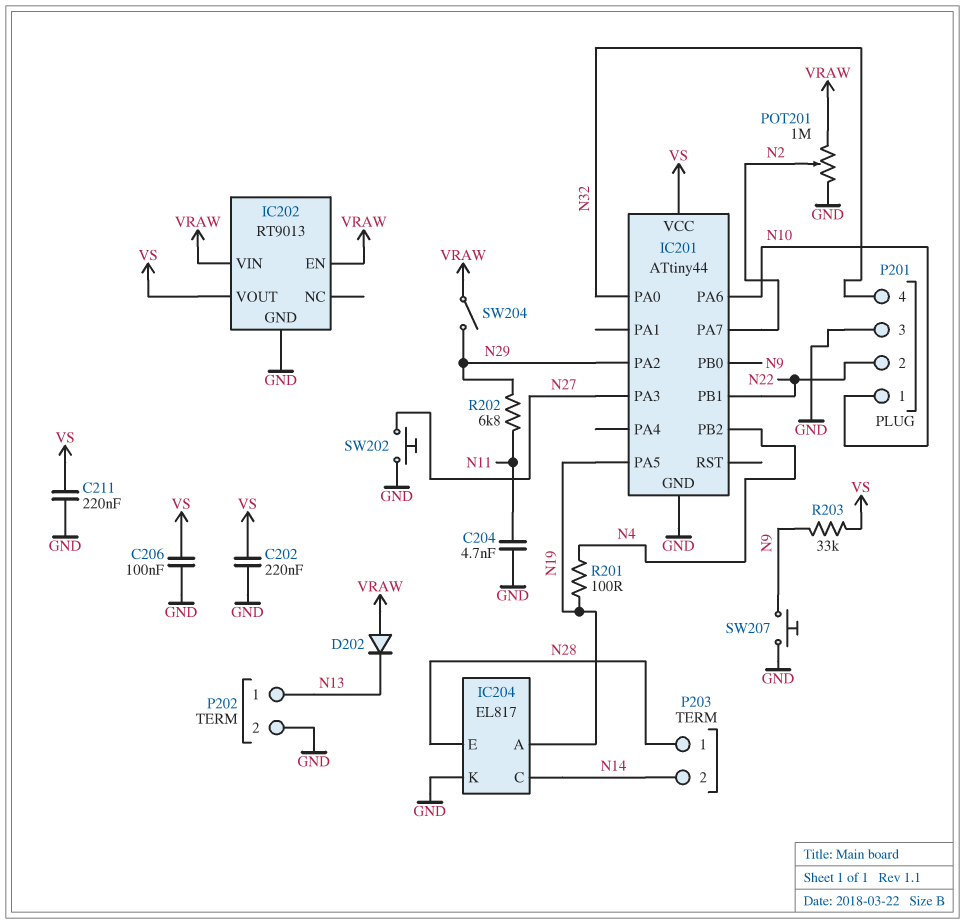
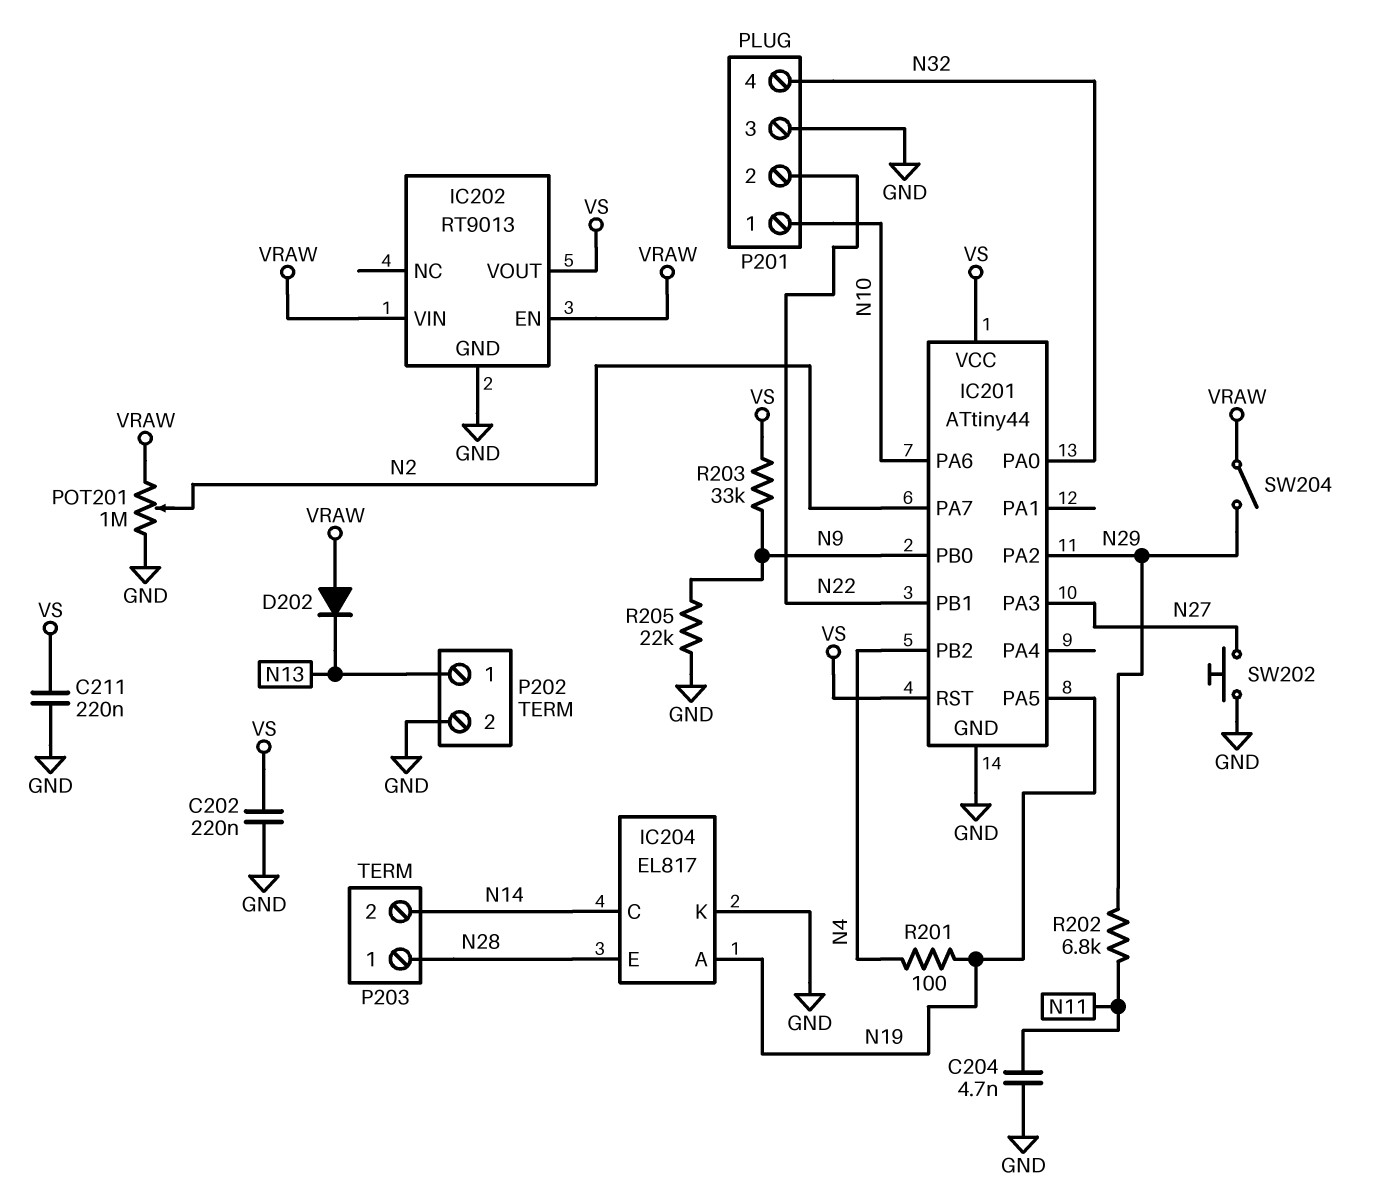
C206: 100nF (GND, VS) -> none
IC201 pin RST: none -> VS
R205: none -> 22k (GND, N9)
SW207: button (GND, N9) -> none

